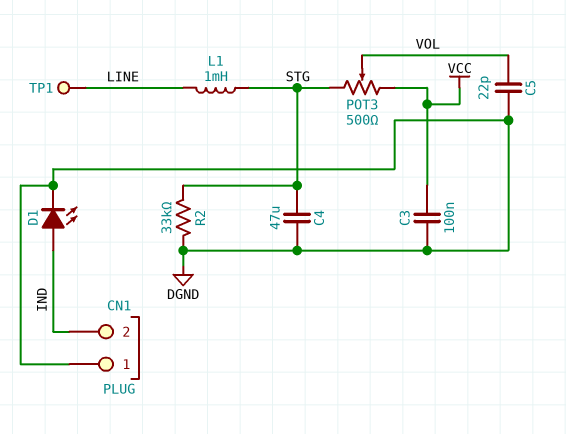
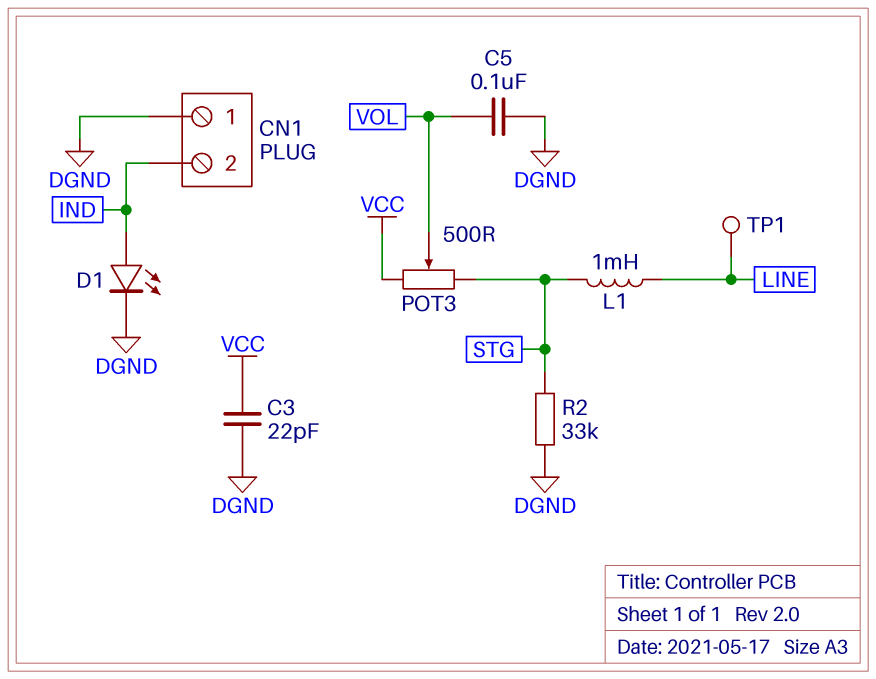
C3: 100nF (DGND, VCC) -> 22pF (DGND, VCC)
C4: 47uF (DGND, STG) -> none
C5: 22pF (DGND, VOL) -> 100nF (DGND, VOL)

